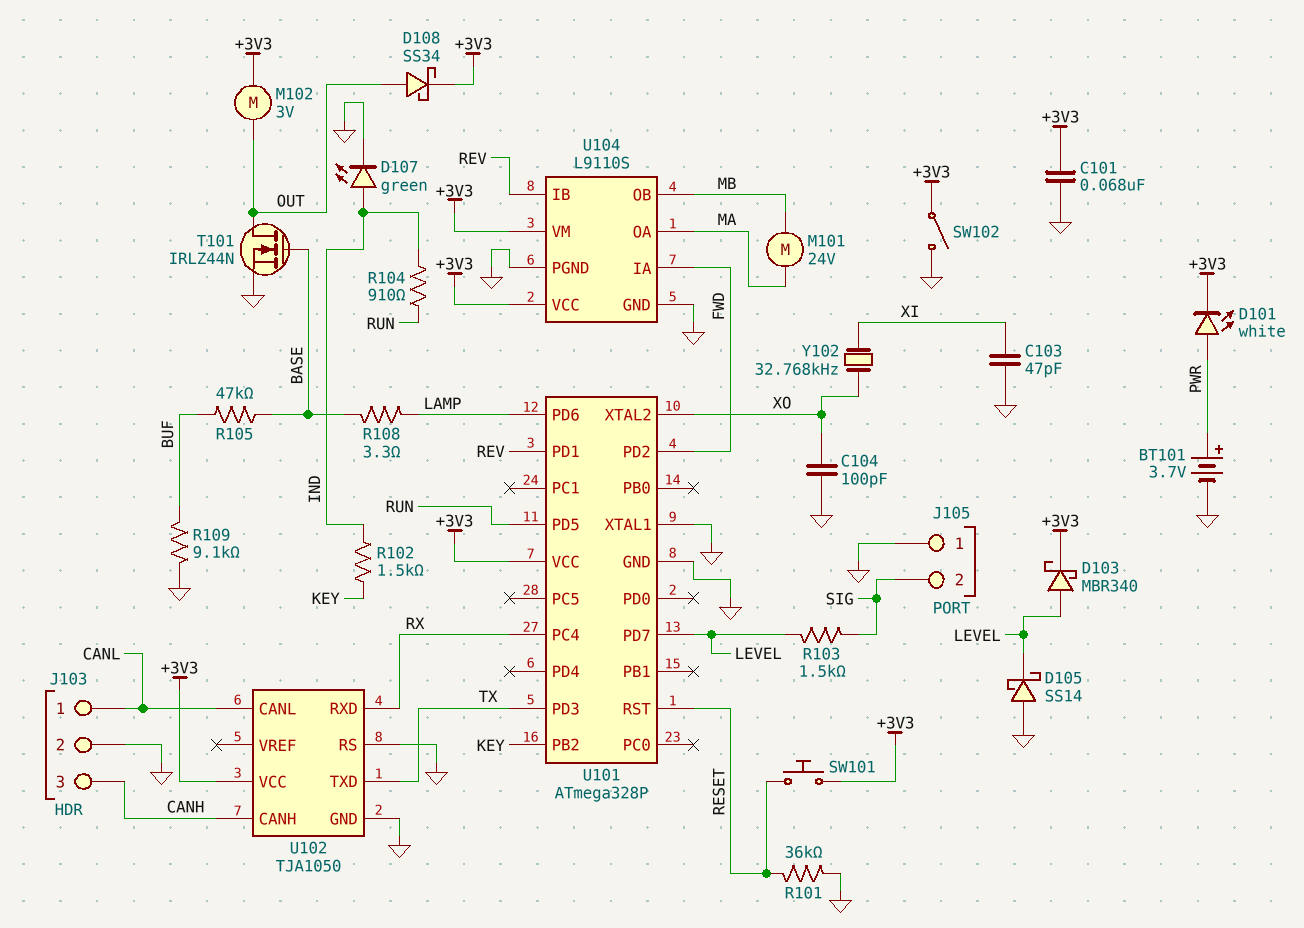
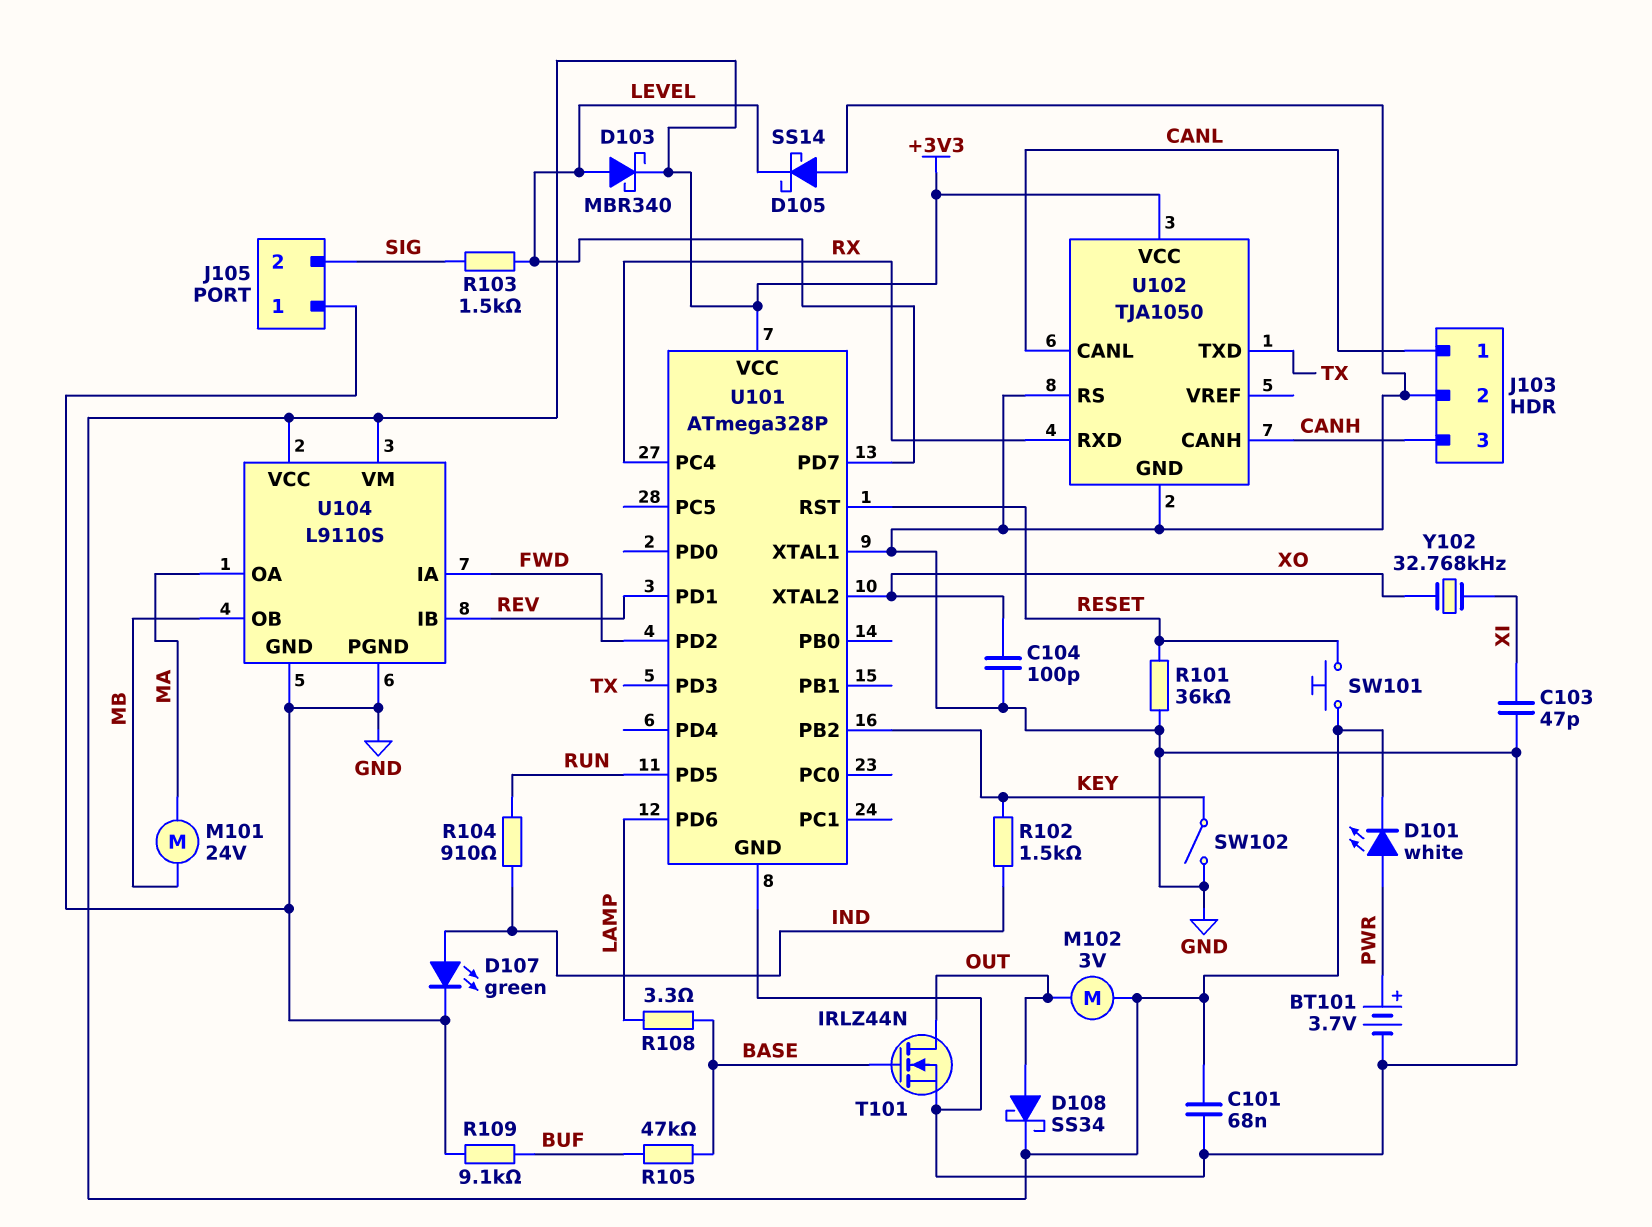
SW102: switch (+3V3, GND) -> switch (GND, KEY)

